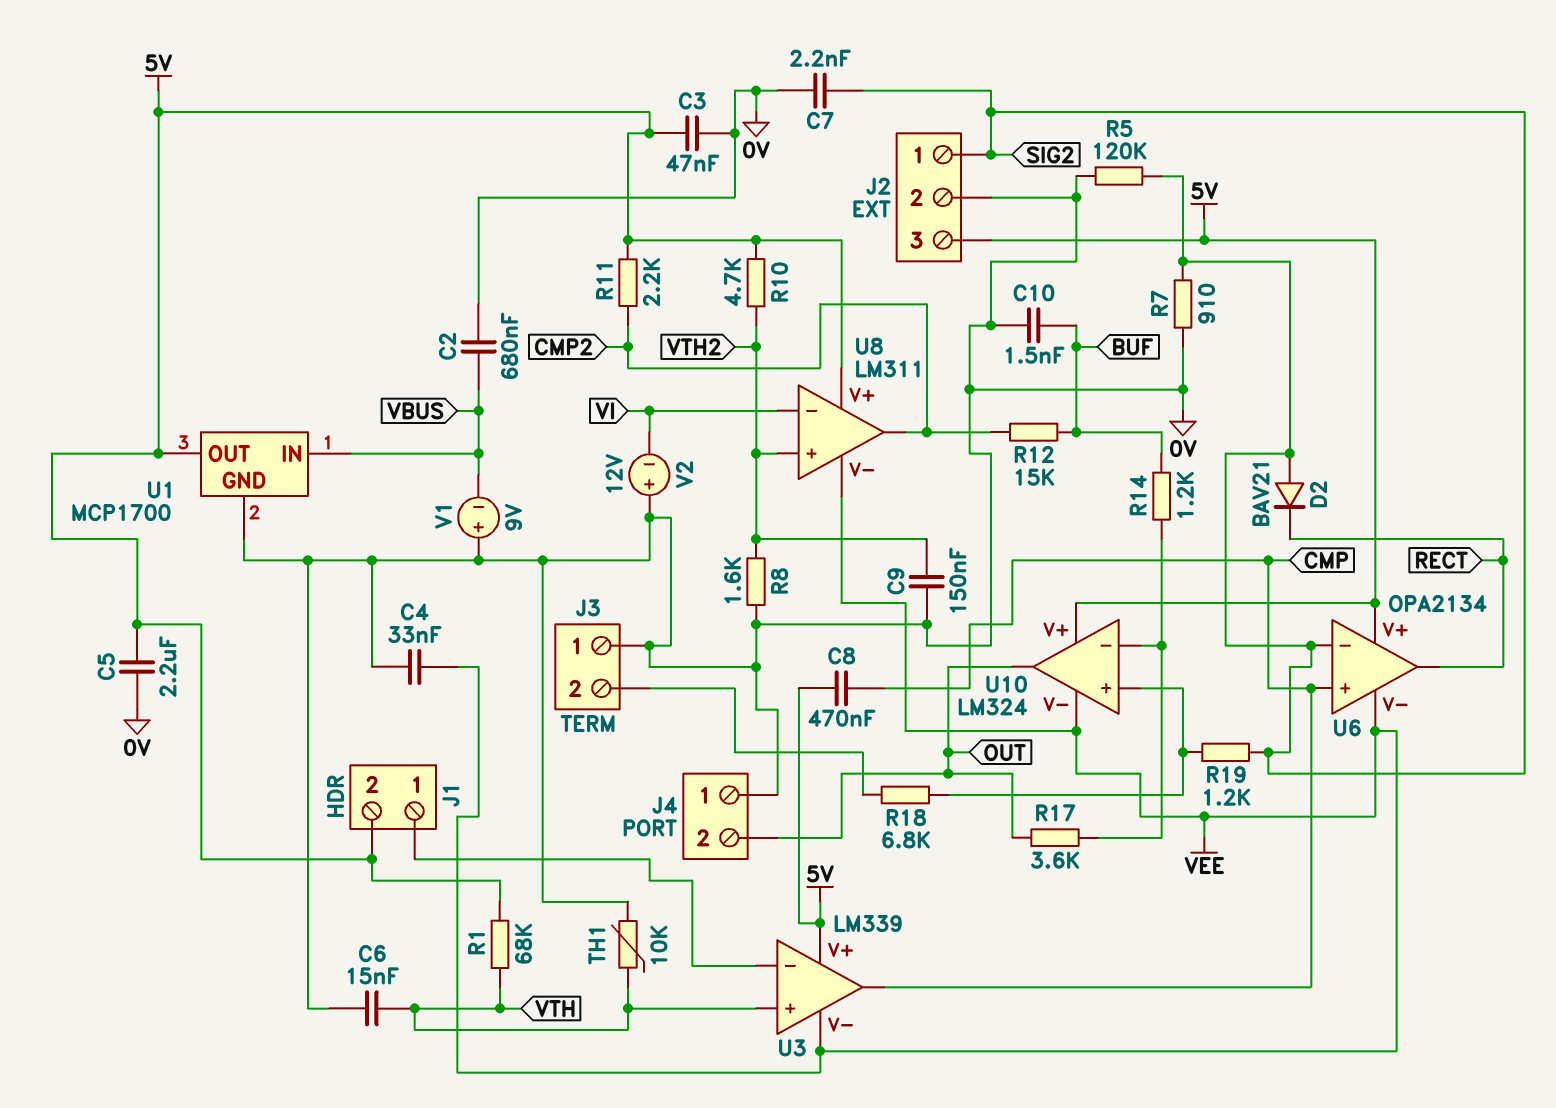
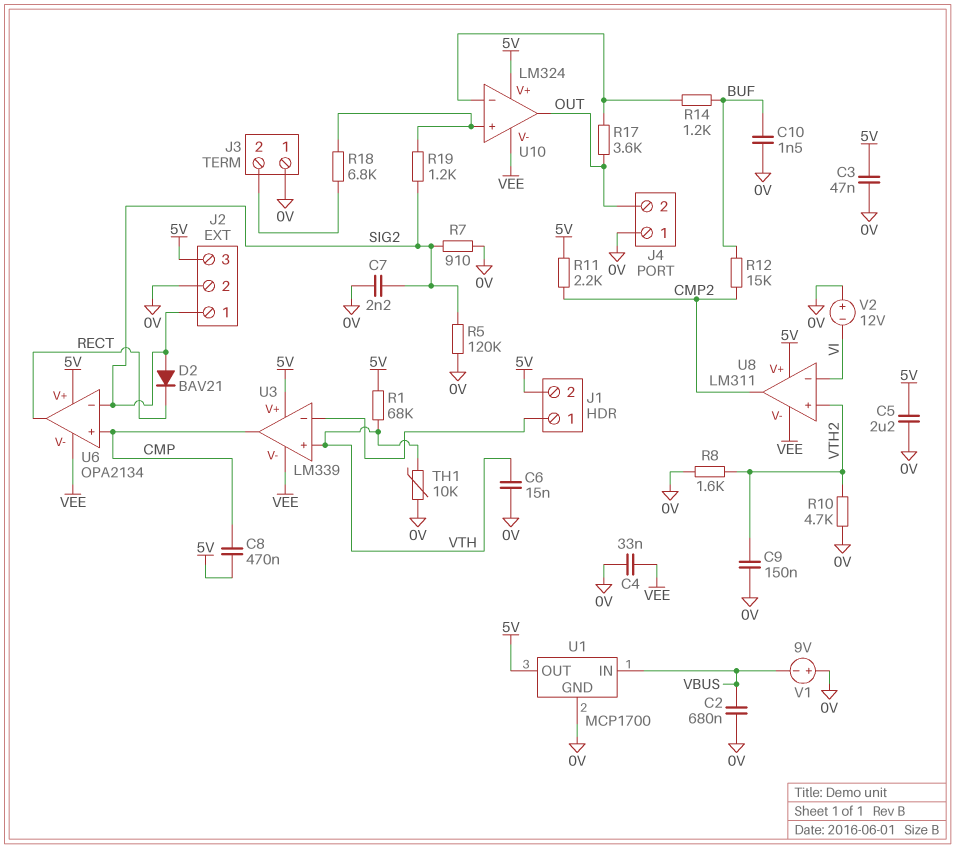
R10: 4.7k (5V, VTH2) -> 4.7k (0V, VTH2)

